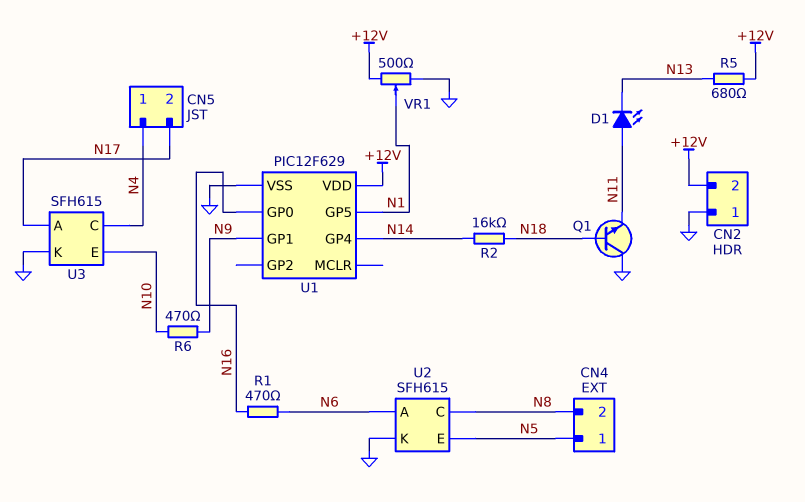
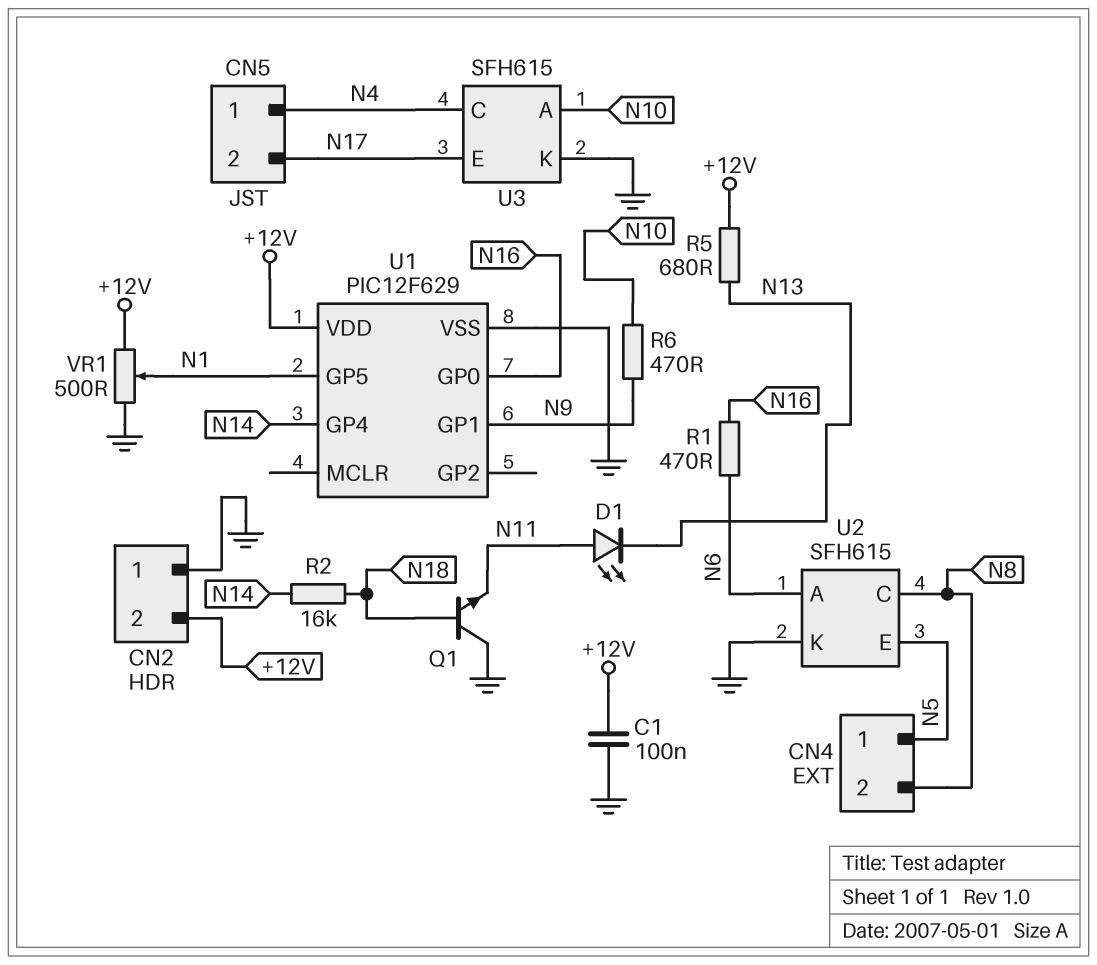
C1: none -> 100nF (+12V, GND)
U3 pin A: N17 -> N10
U3 pin E: N10 -> N17

